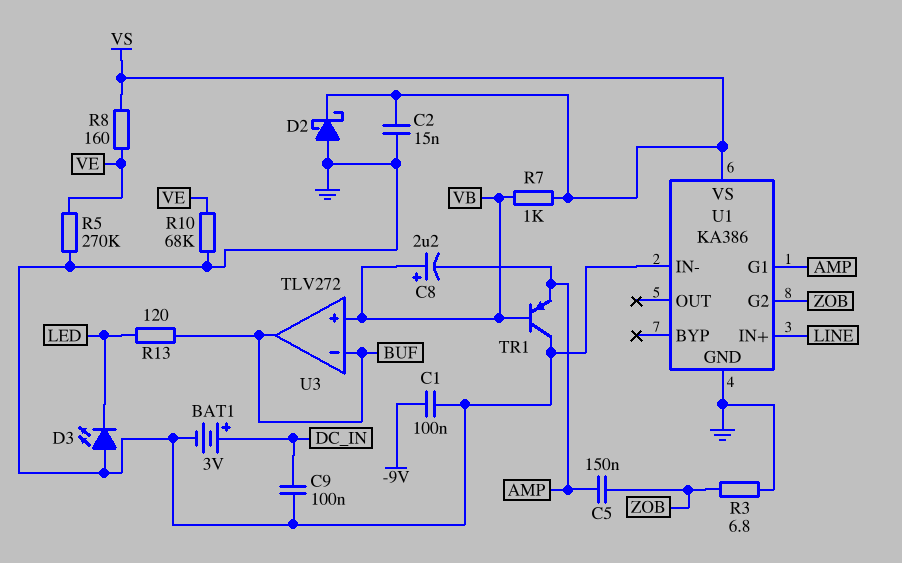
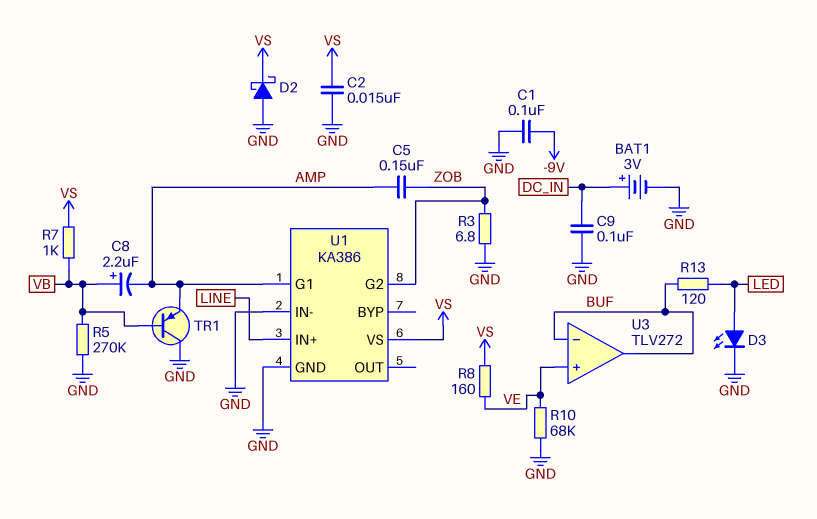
D3: LED (A GND, K LED) -> LED (A LED, K GND)
R5: 270k (GND, VE) -> 270k (GND, VB)
U3 pin in+: VB -> VE

